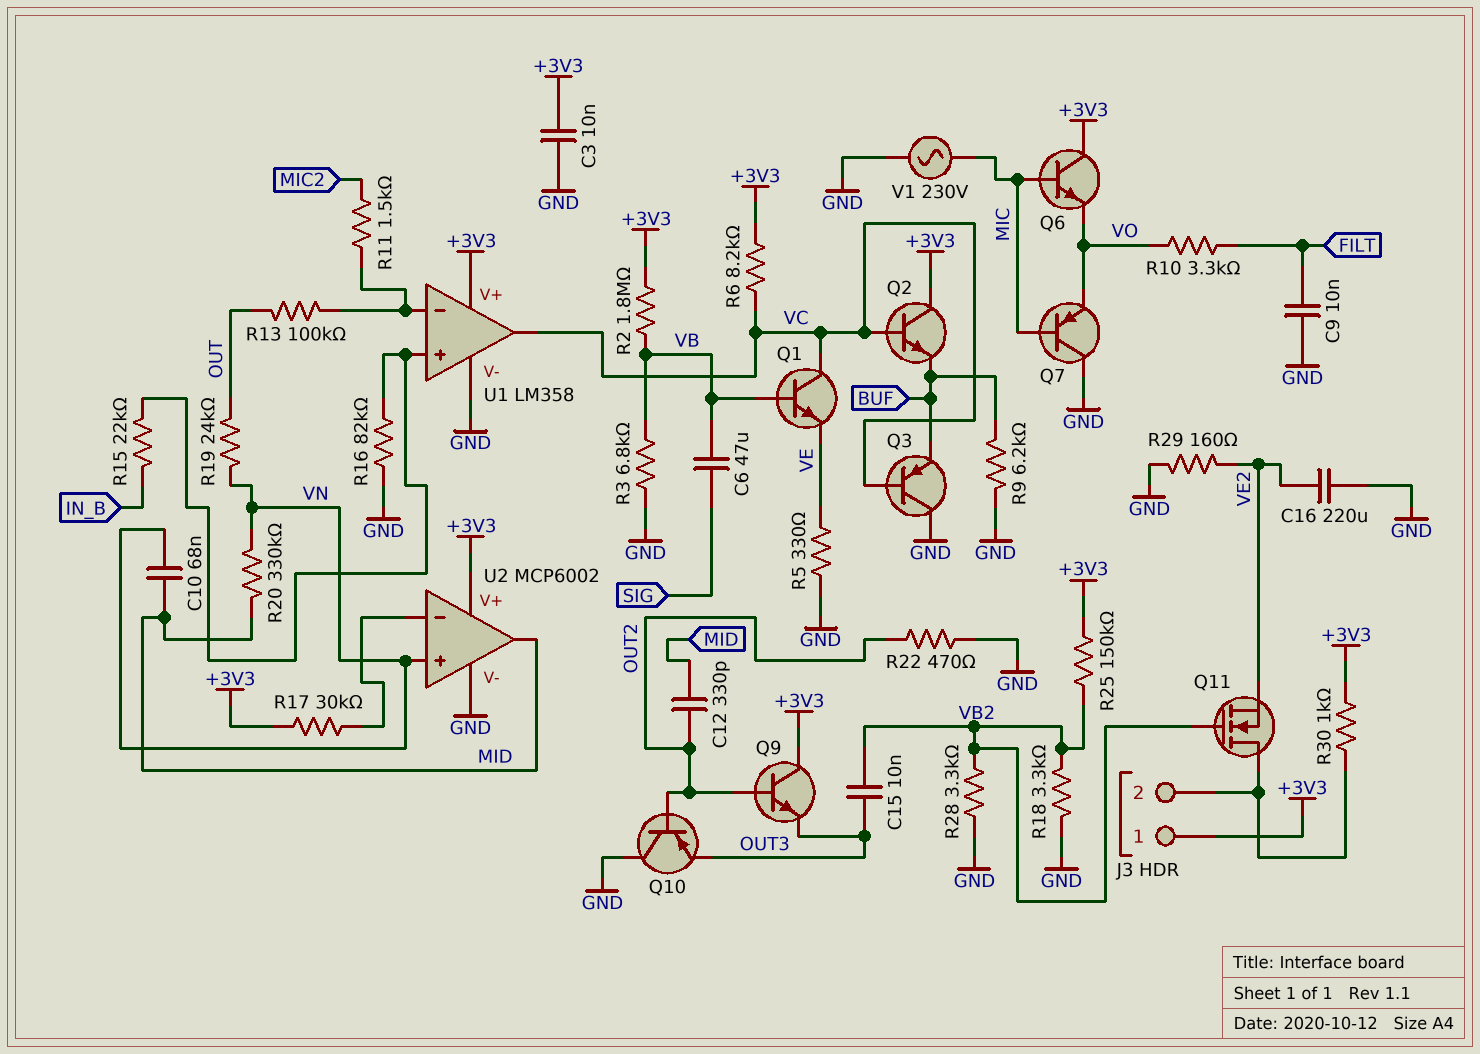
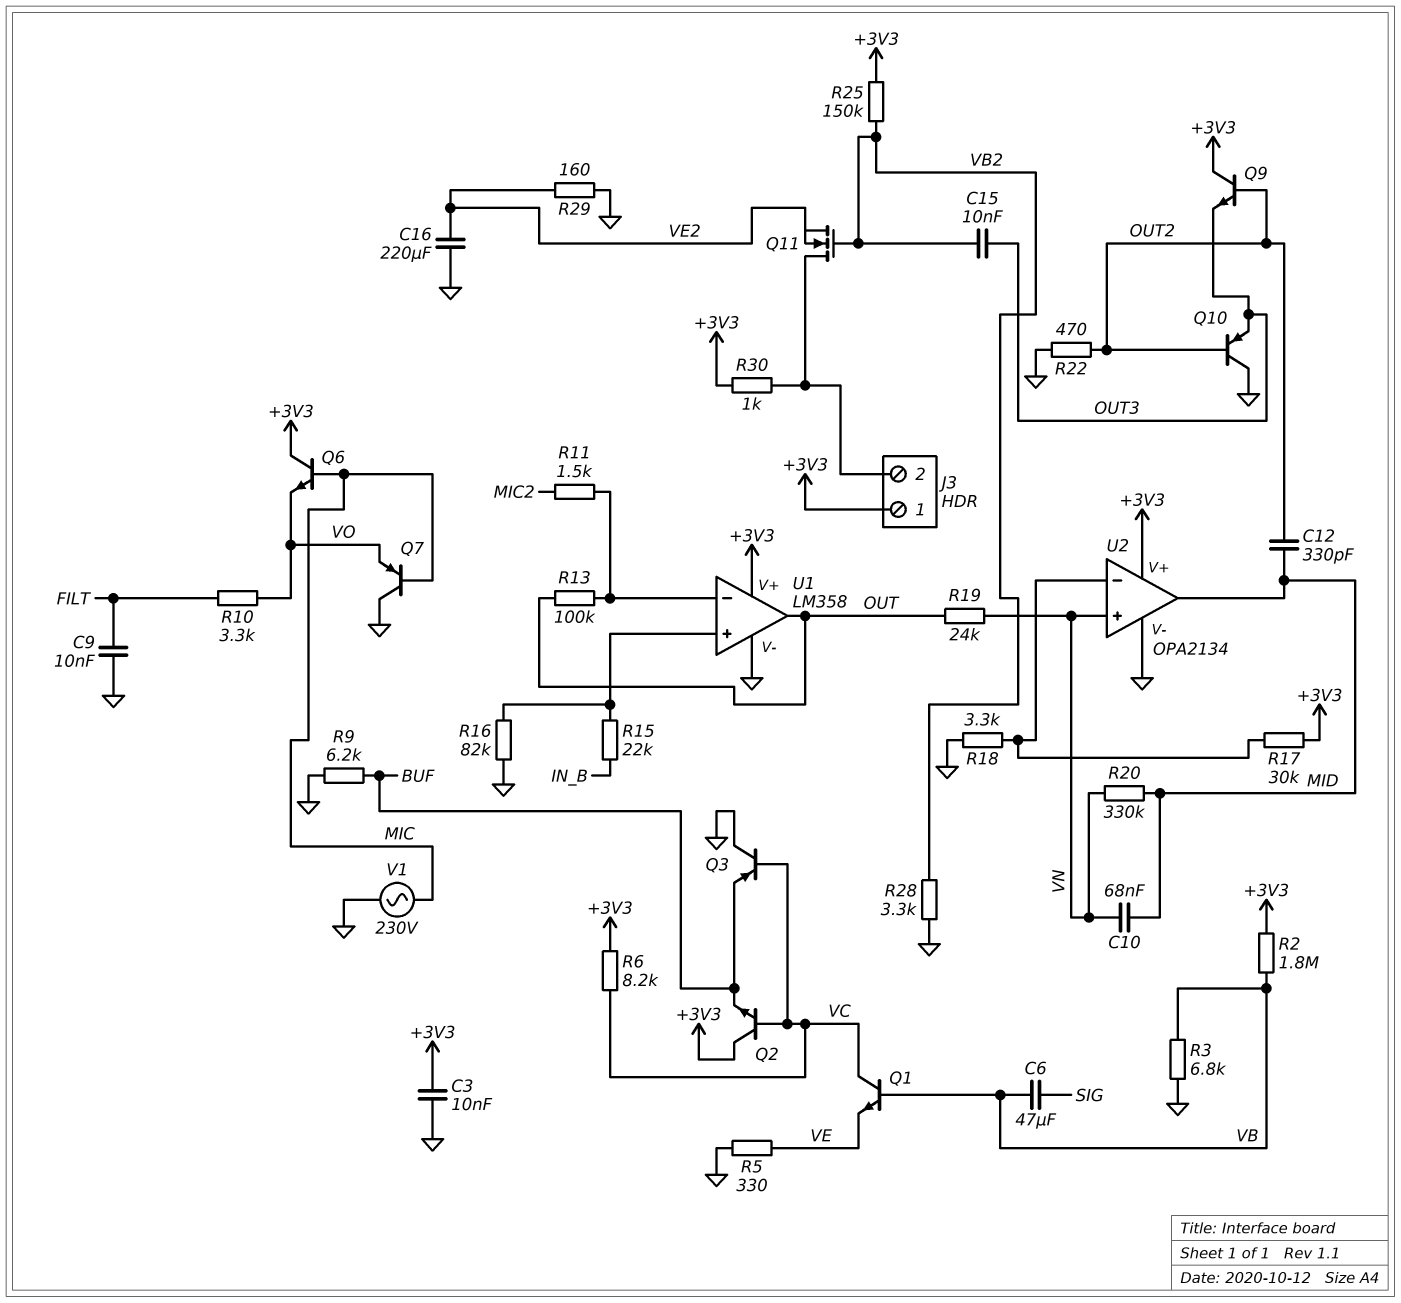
R18: 3.3k (GND, VB2) -> 3.3k (GND, U2/in-)
U1 pin out: VC -> OUT
U2: MCP6002 -> OPA2134

